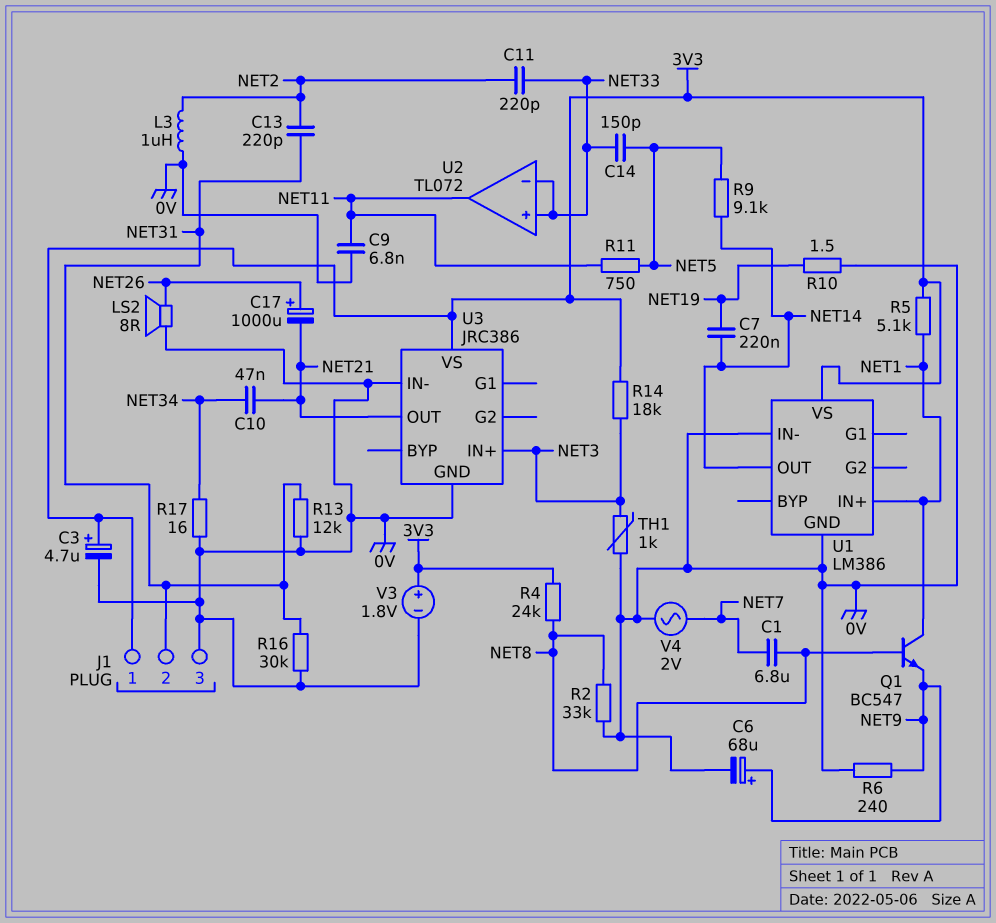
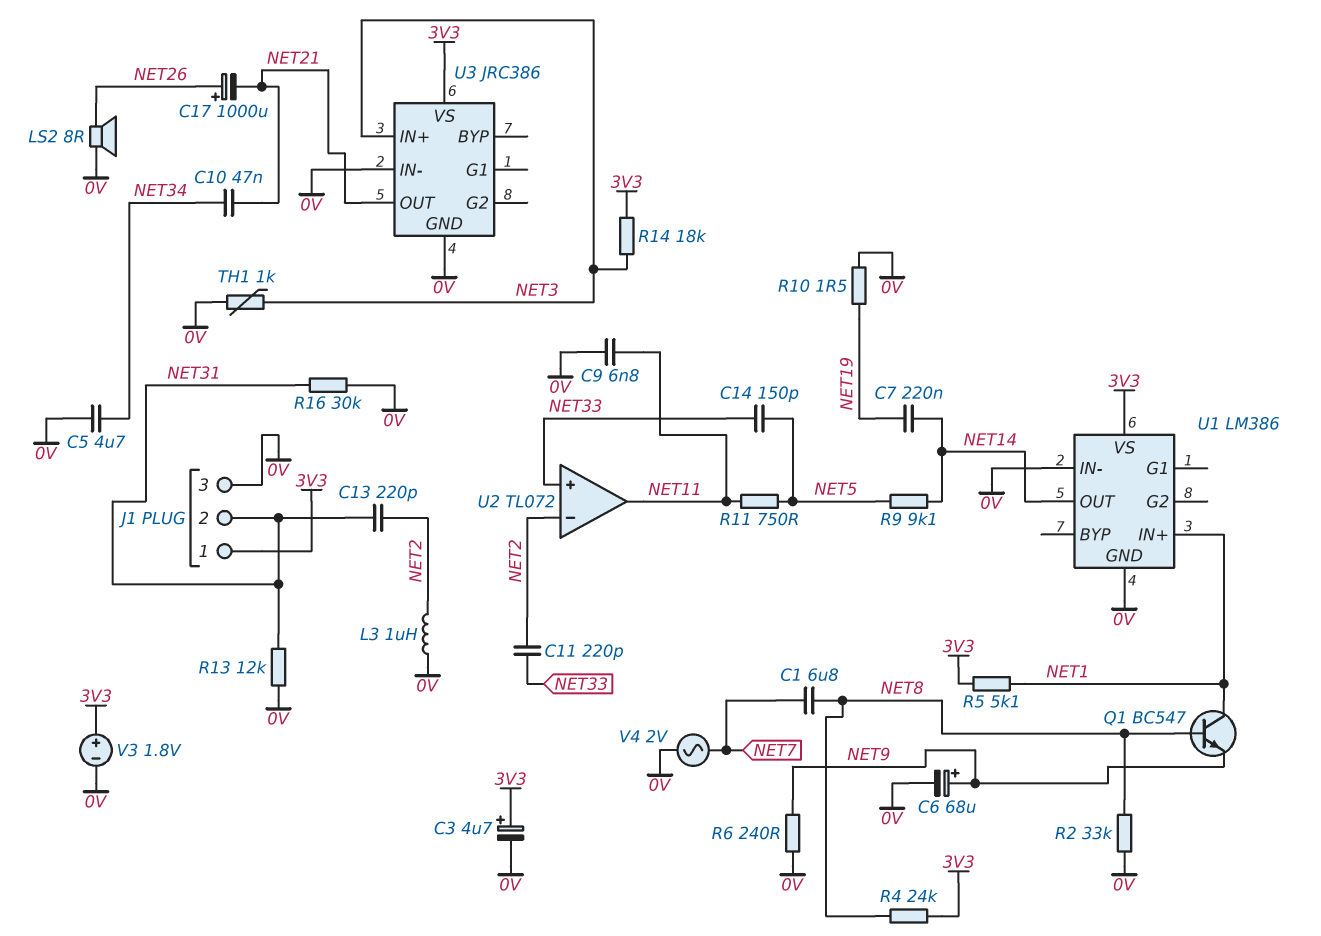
C5: none -> 4.7uF (0V, NET34)
R17: 16 (0V, NET34) -> none
U2 pin in-: NET33 -> NET2

